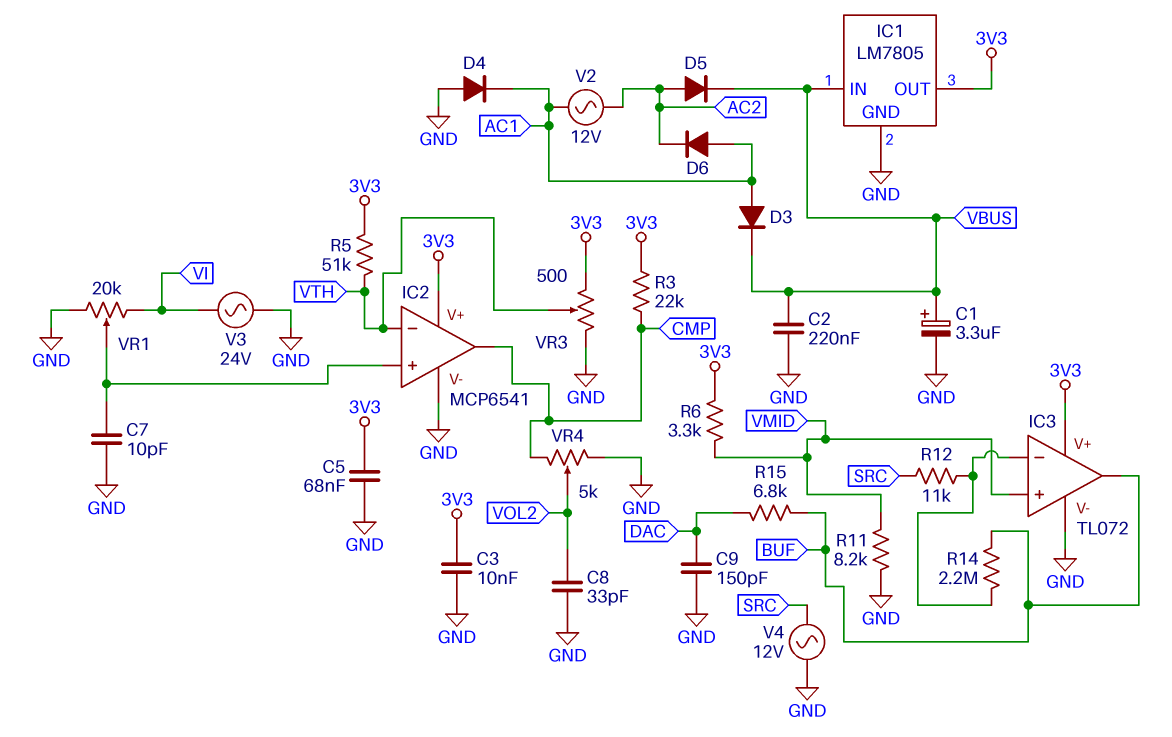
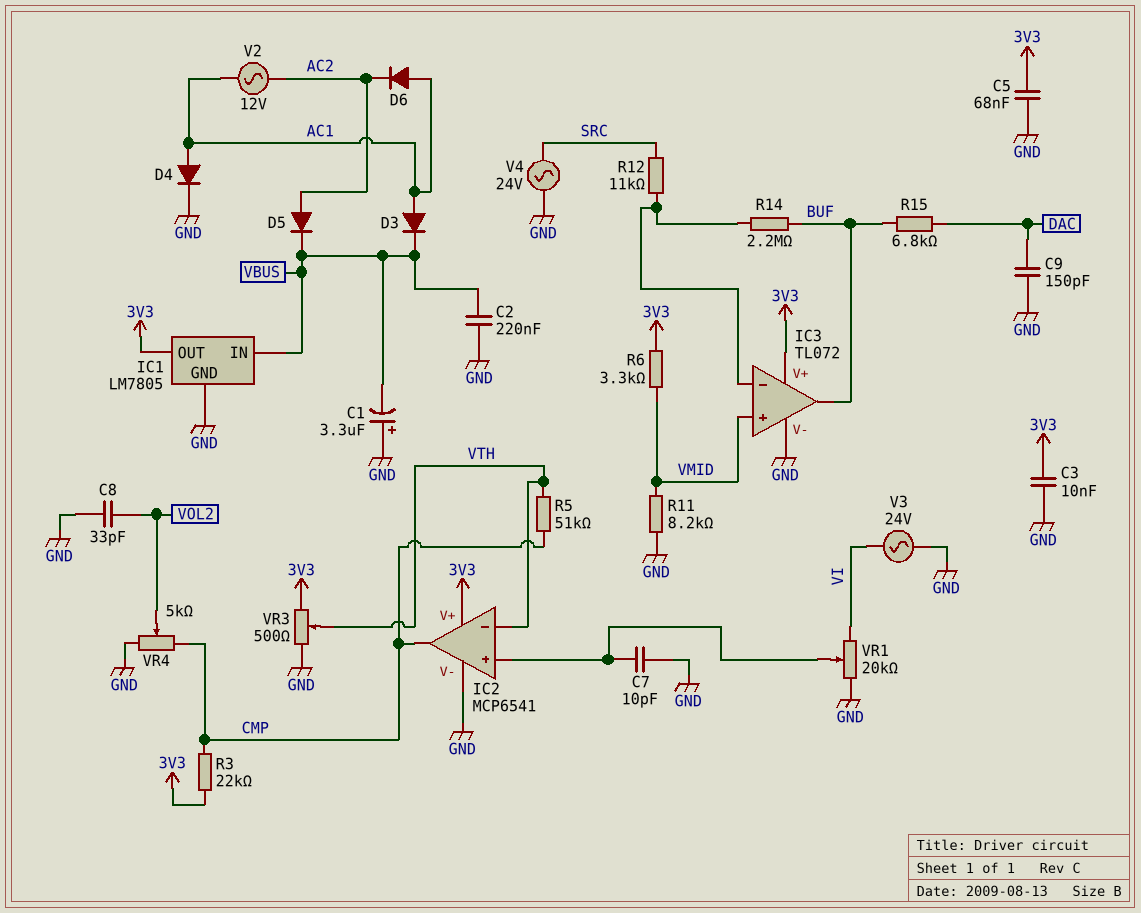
C1: 3.3uF (plus VBUS, minus GND) -> 3.3uF (plus GND, minus VBUS)
D4: diode (A GND, K AC1) -> diode (A AC1, K GND)
R5: 51k (3V3, VTH) -> 51k (CMP, VTH)
V4: AC 12V (GND, SRC) -> AC 24V (GND, SRC)

